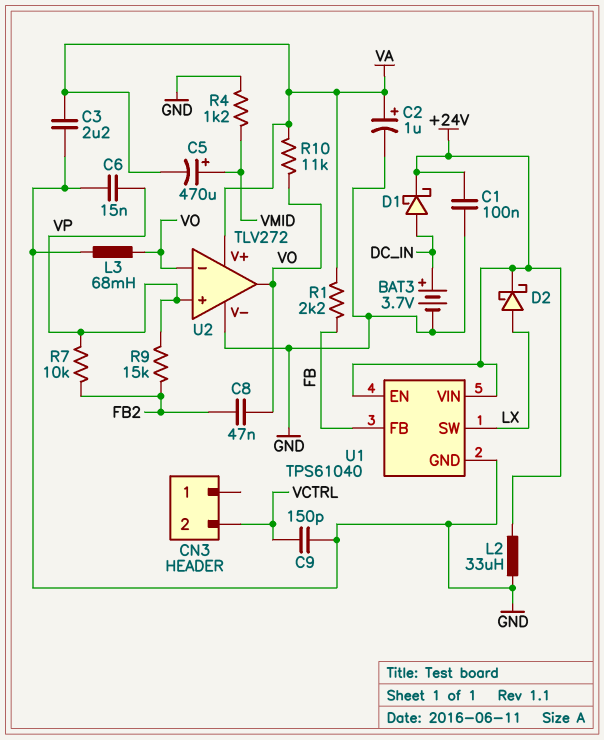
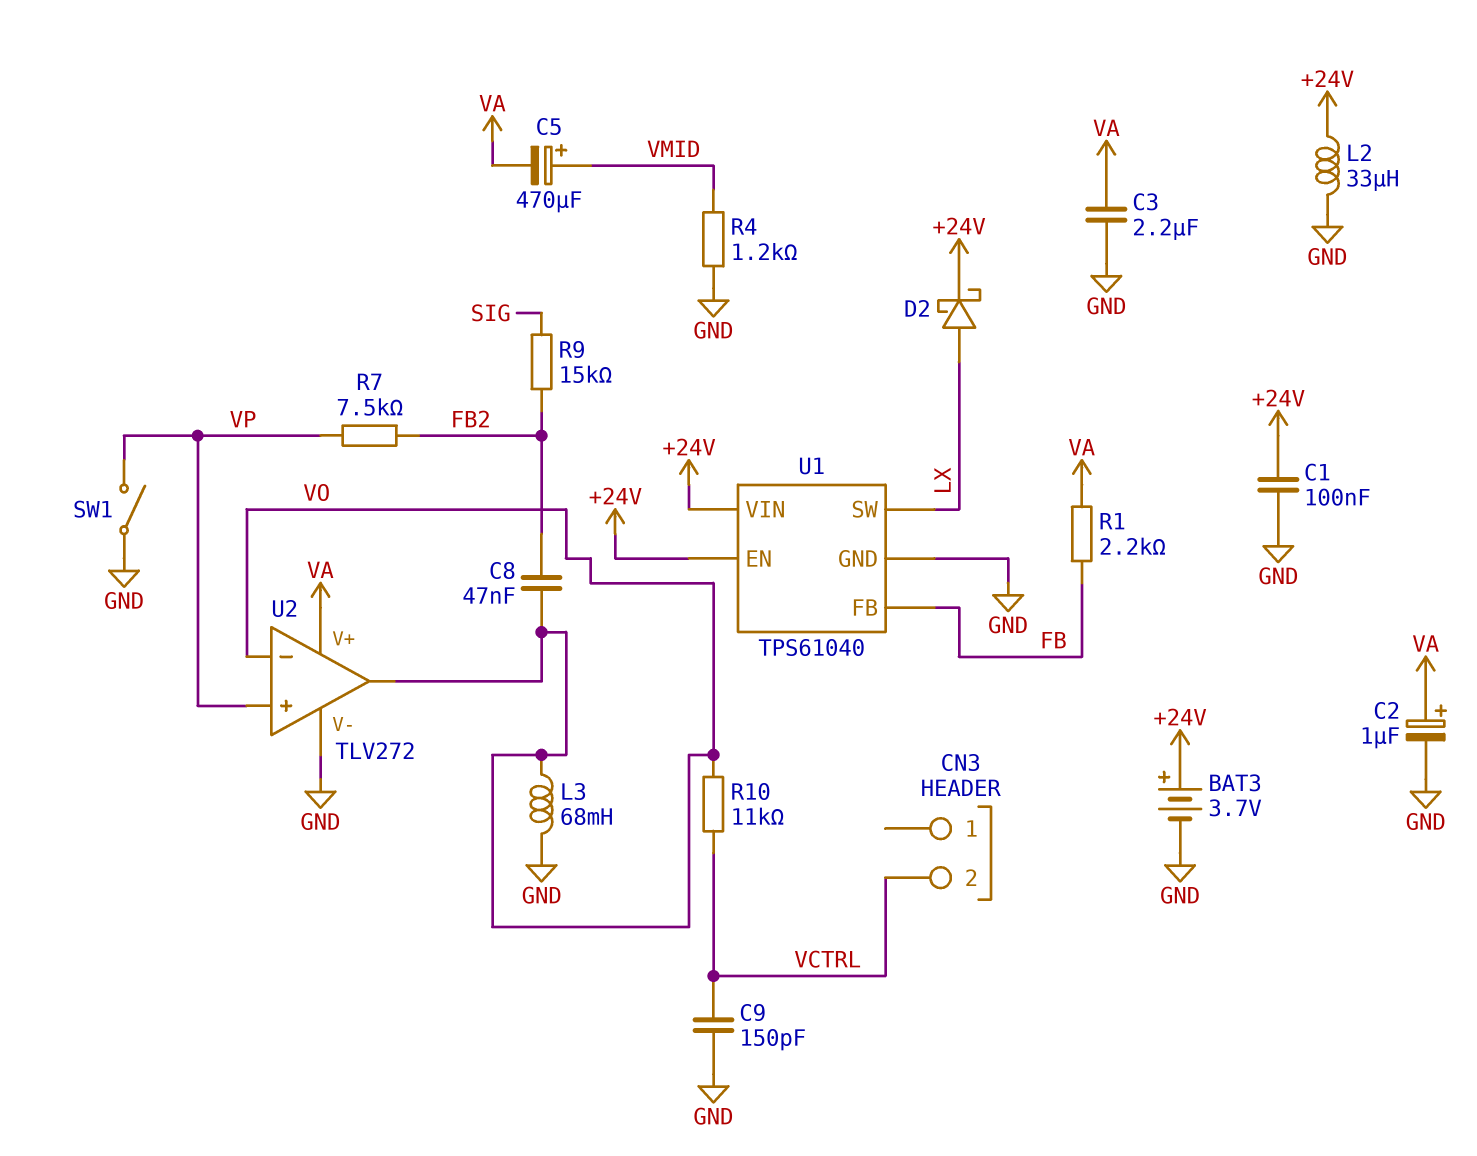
BAT3: 3.7V (plus DC_IN, minus GND) -> 3.7V (plus +24V, minus GND)
C6: 15nF (GND, VP) -> none
D1: schottky (A DC_IN, K +24V) -> none
R7: 10k (FB2, VP) -> 7.5k (FB2, VP)
R9: 15k (FB2, VP) -> 15k (FB2, SIG)
R10: 11k (VA, VO) -> 11k (VCTRL, VO)
SW1: none -> switch (GND, VP)

